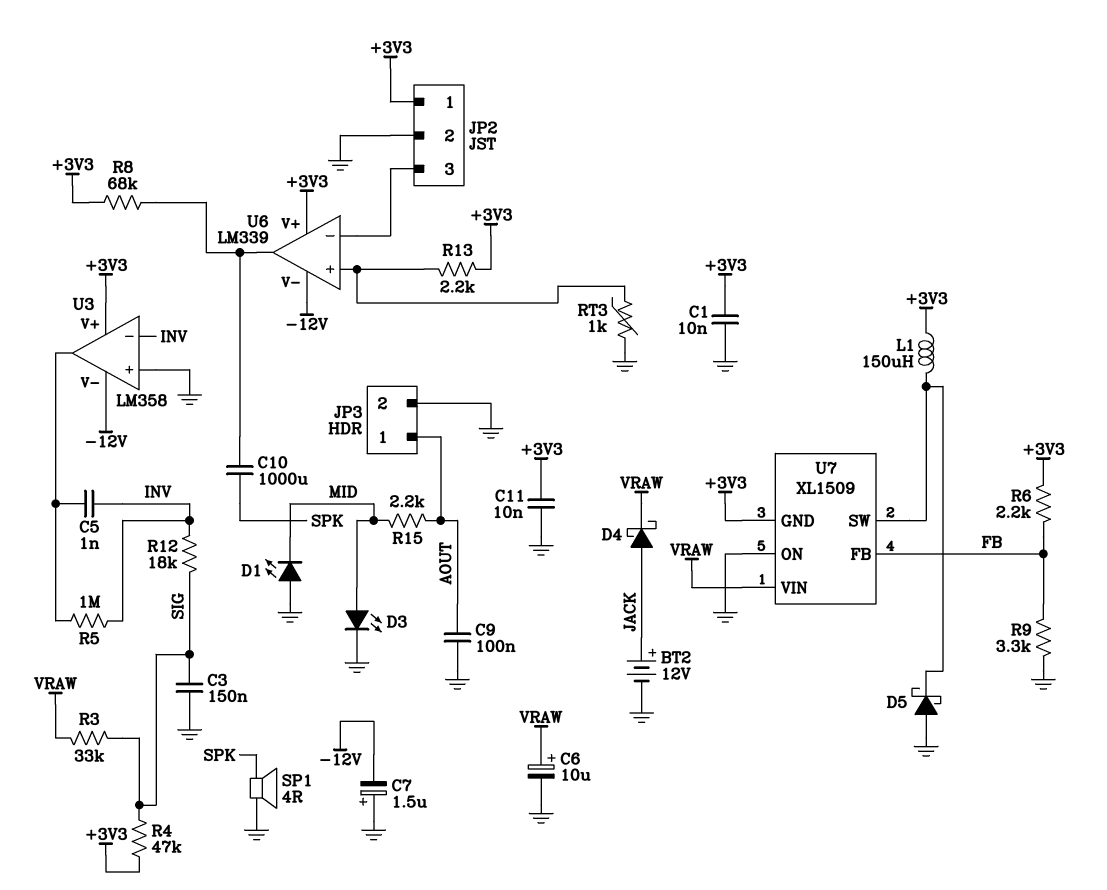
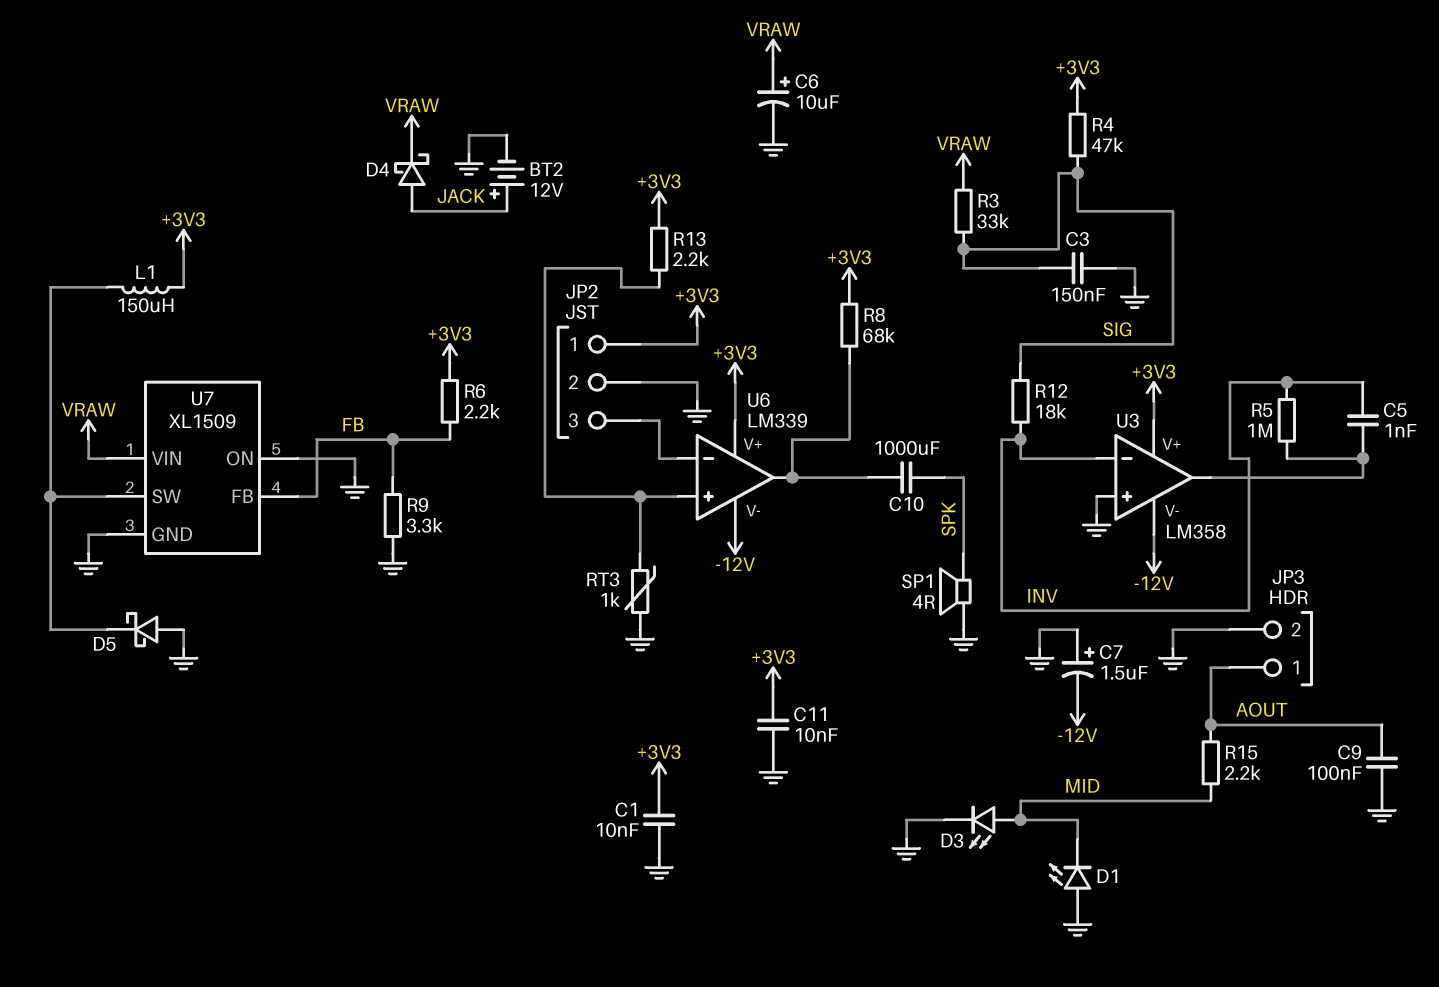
U7 pin GND: +3V3 -> GND

